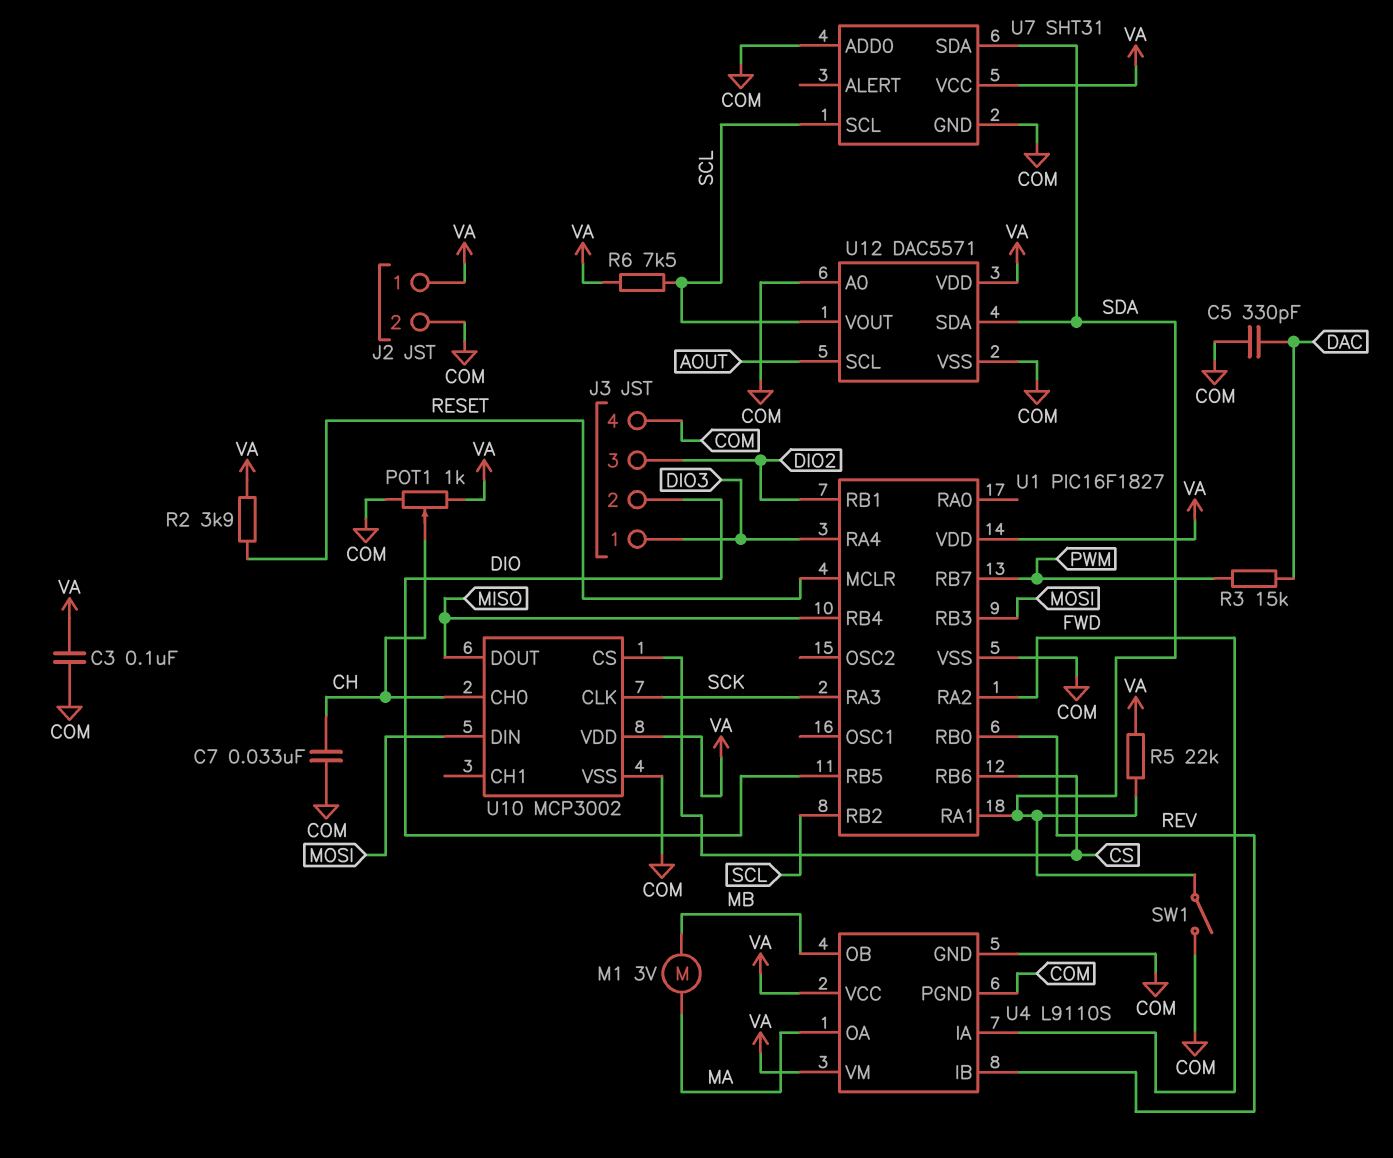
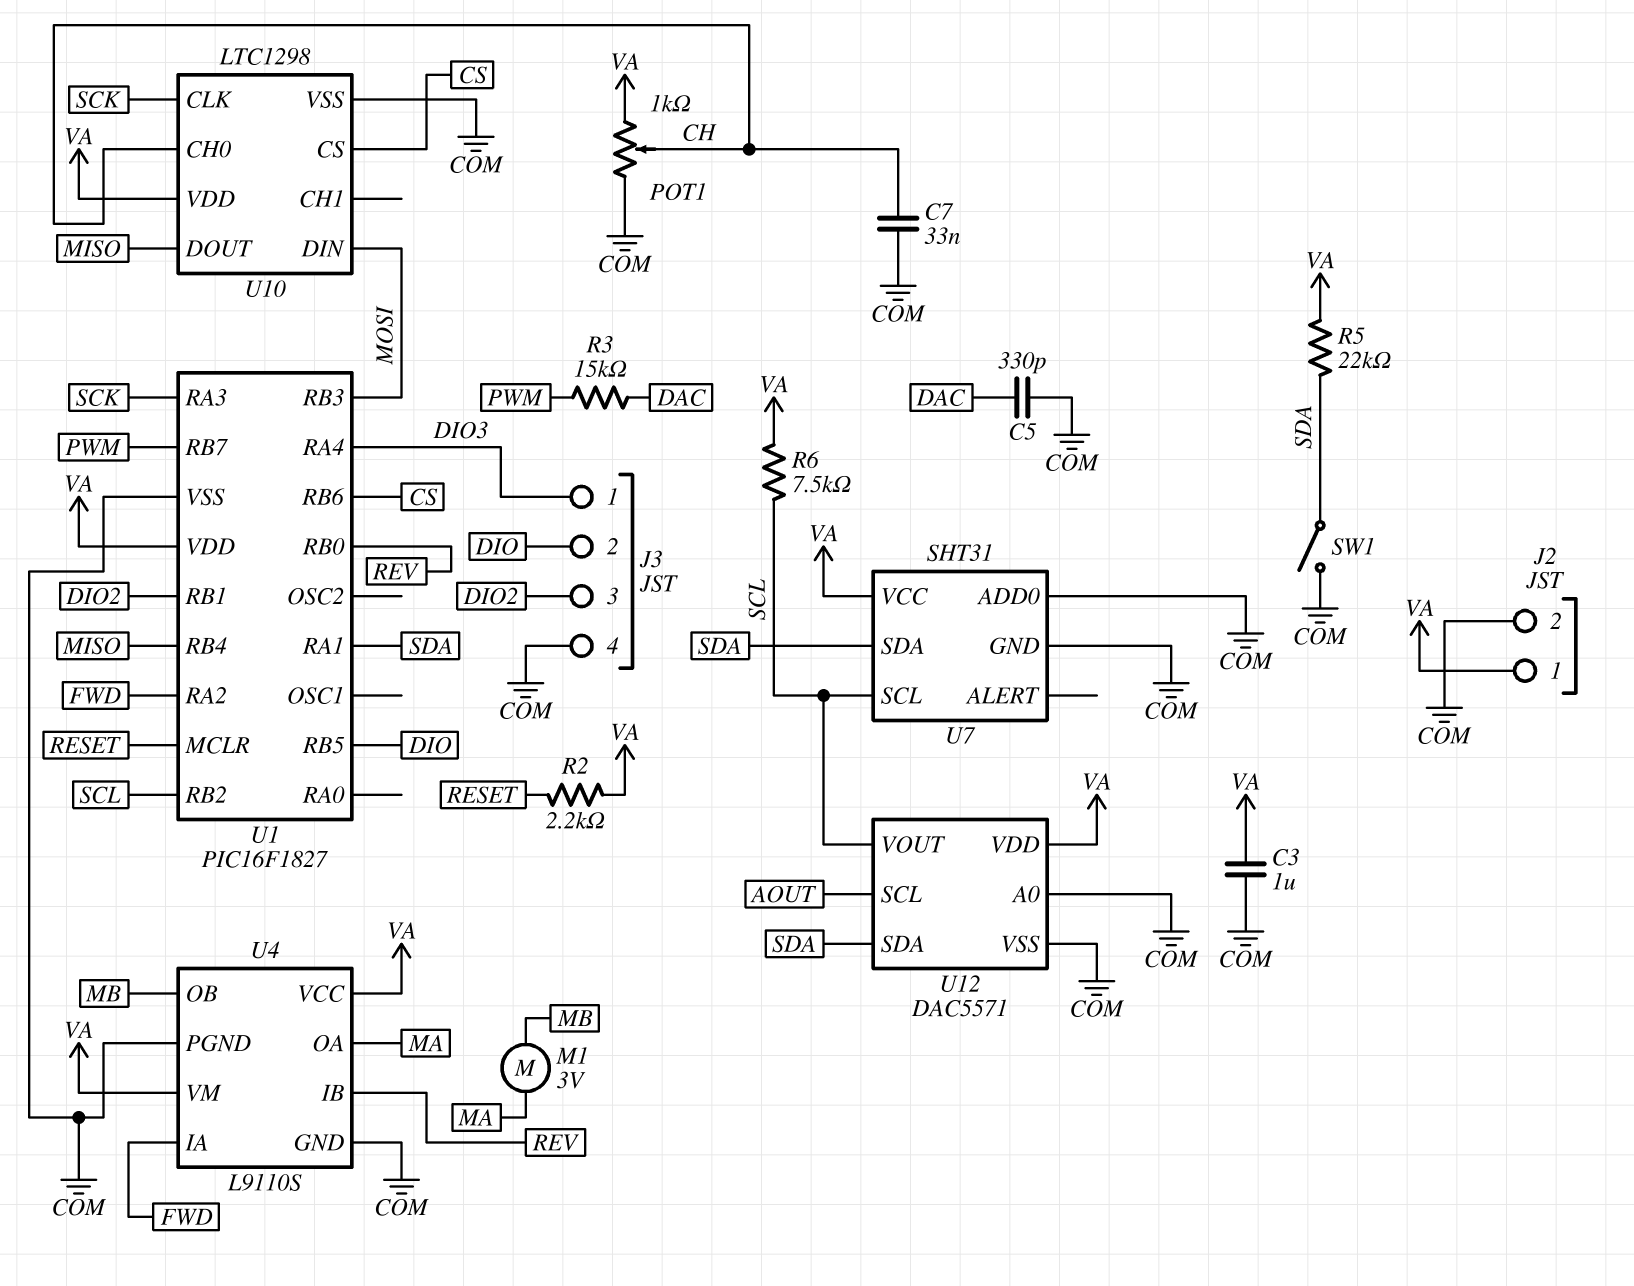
C3: 100nF (COM, VA) -> 1uF (COM, VA)
R2: 3.9k (RESET, VA) -> 2.2k (RESET, VA)
U10: MCP3002 -> LTC1298

